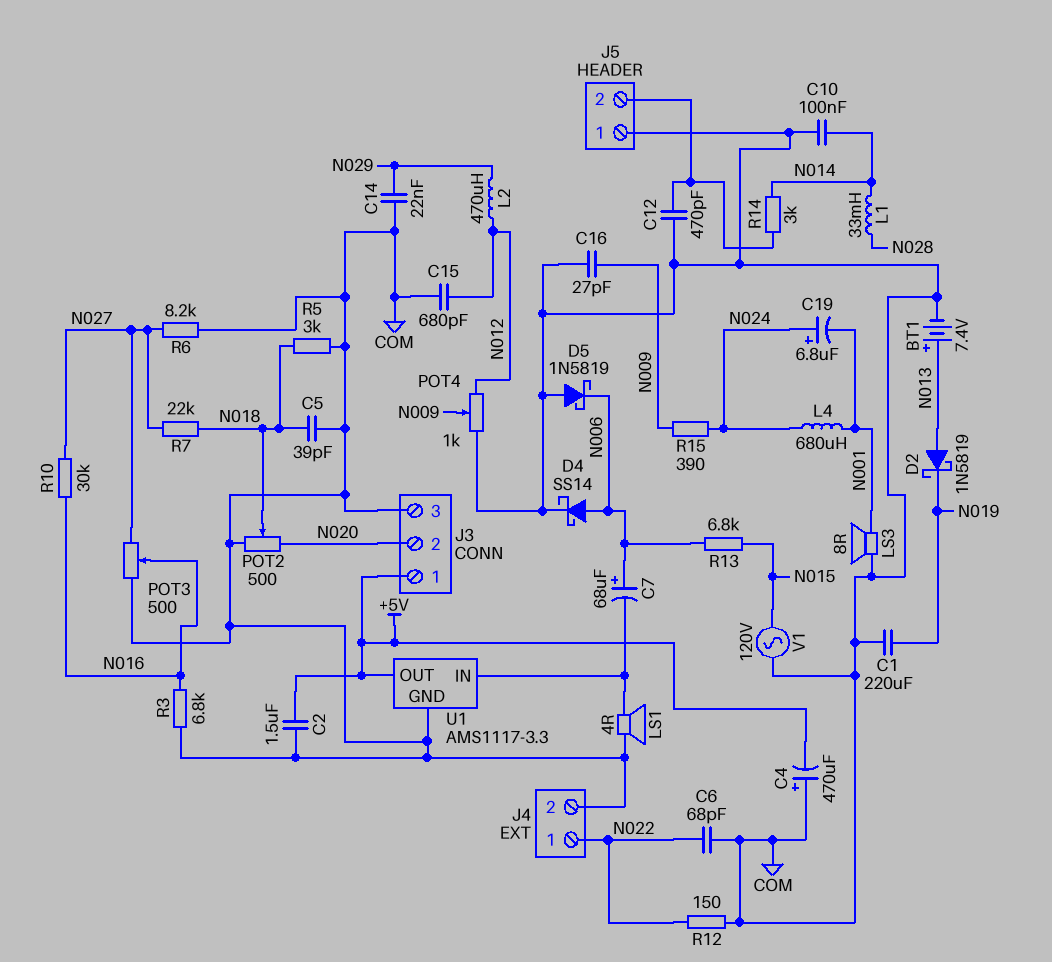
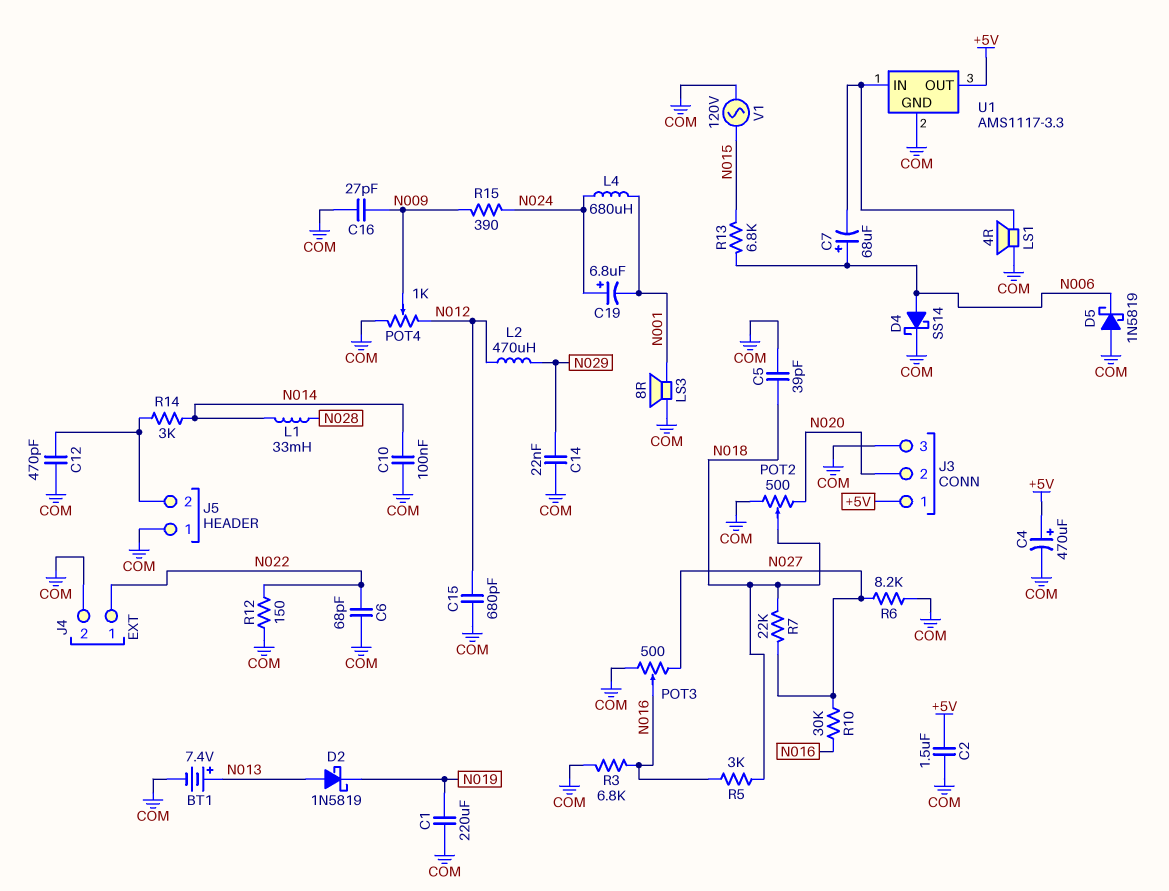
C4: 470uF (plus COM, minus +5V) -> 470uF (plus +5V, minus COM)
R5: 3k (COM, N018) -> 3k (N016, N018)

